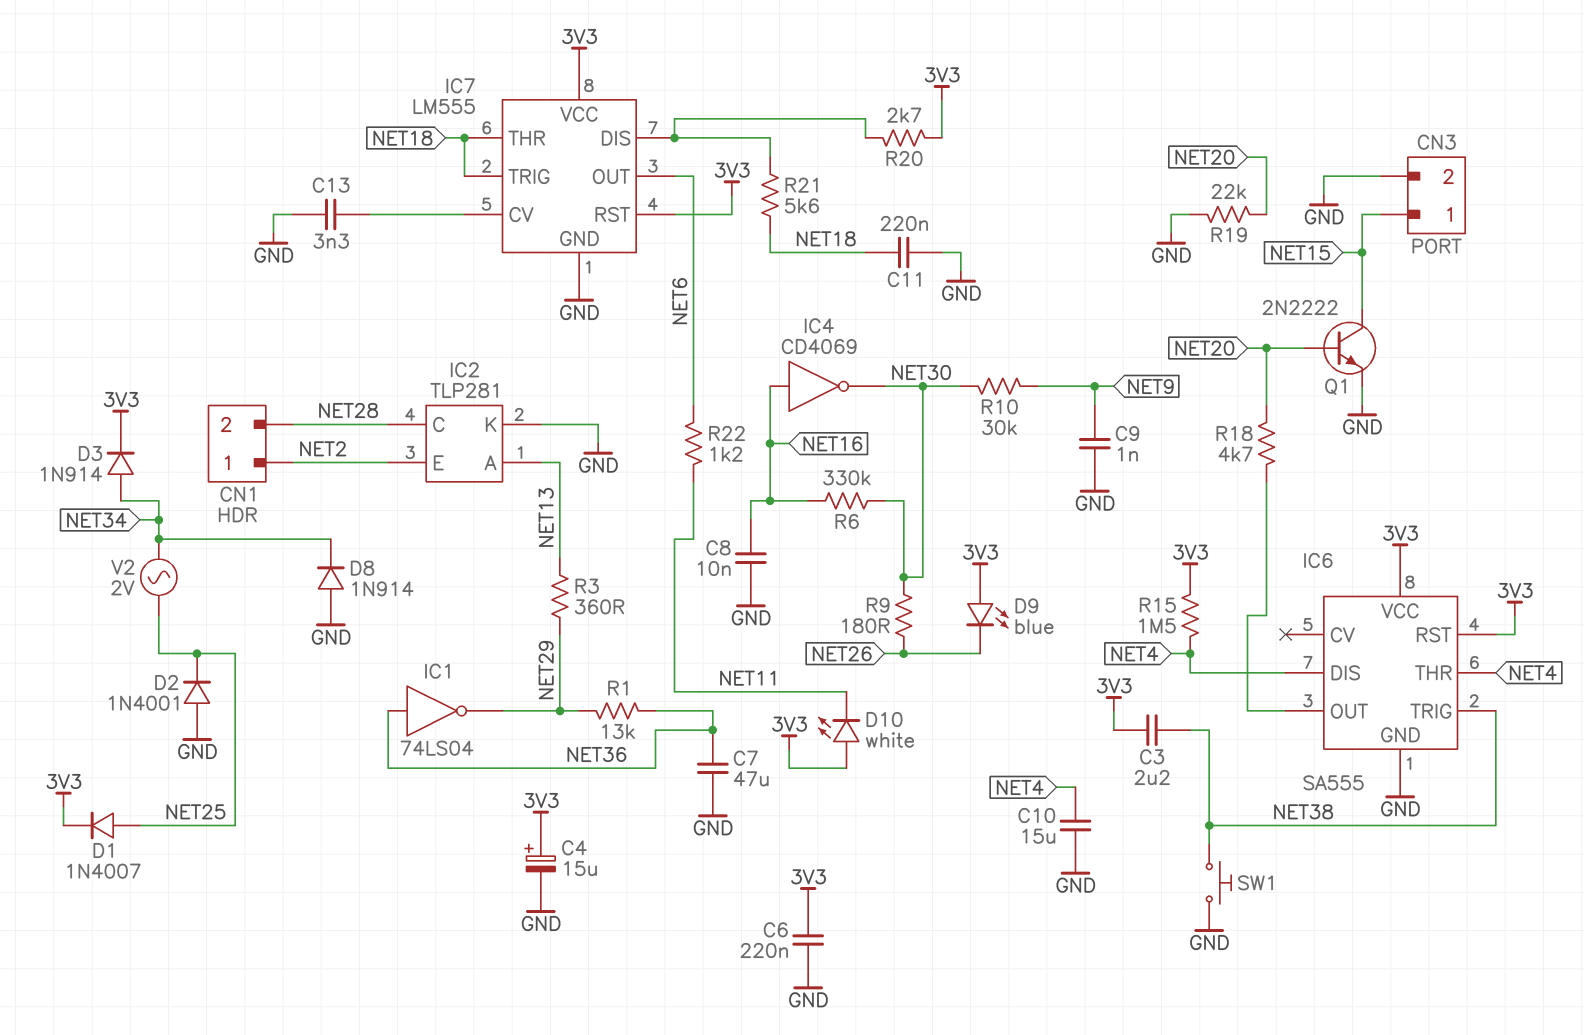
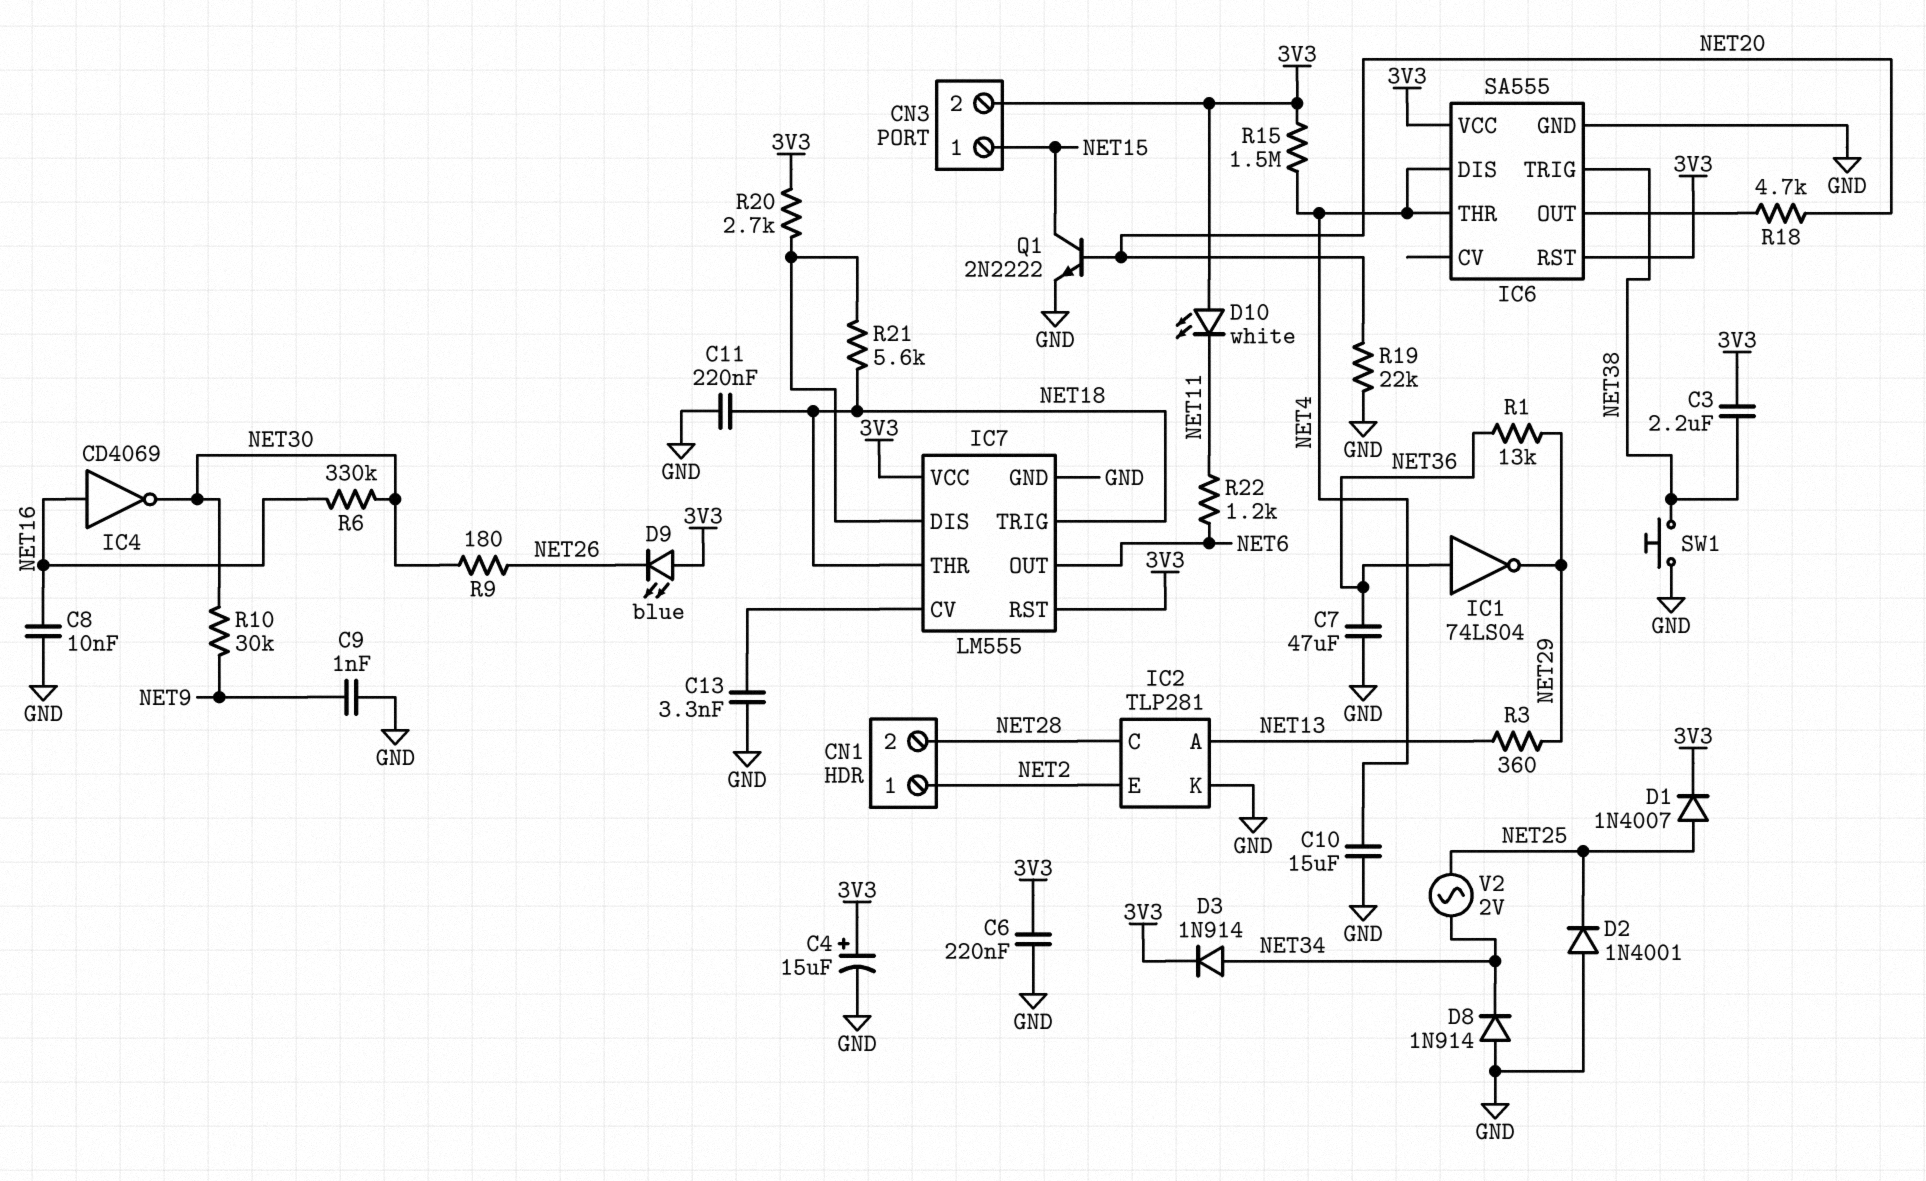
CN3 pin 2: GND -> 3V3

